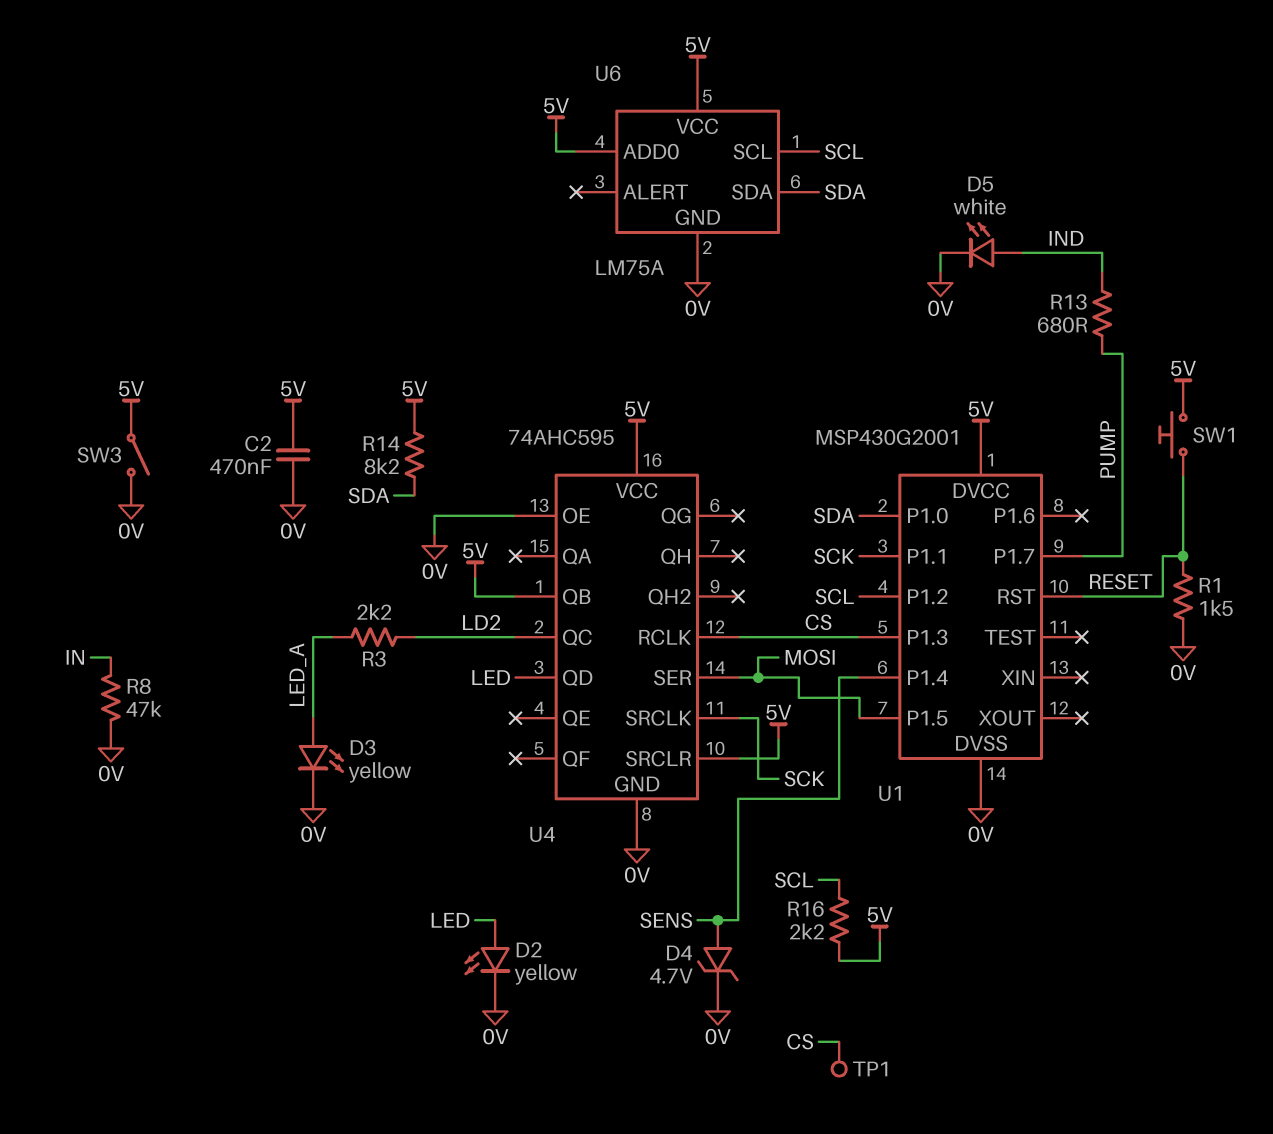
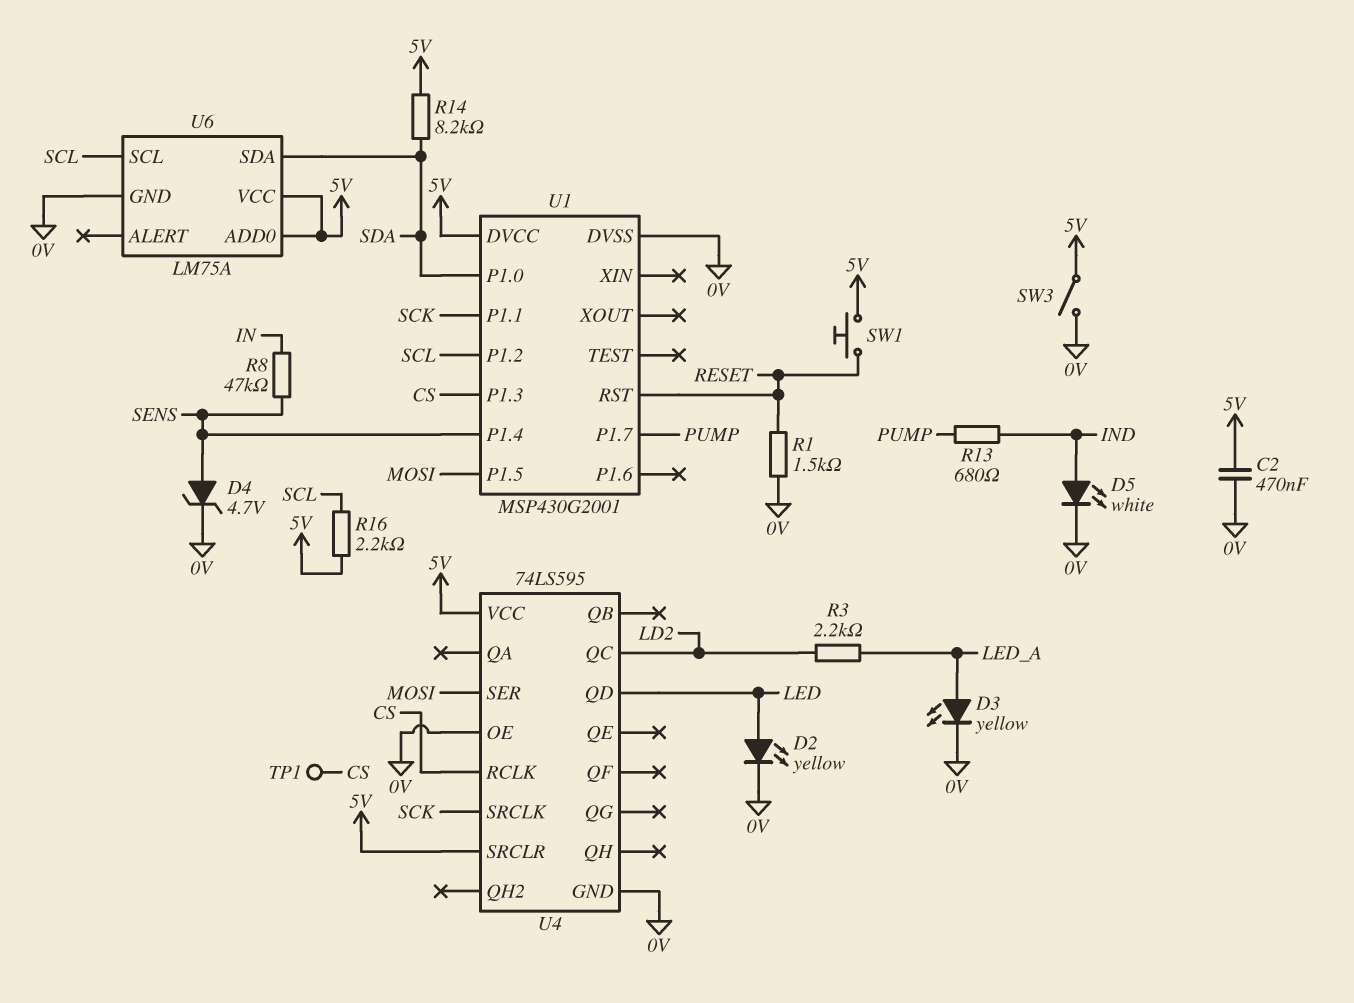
R8: 47k (0V, IN) -> 47k (IN, SENS)
U4: 74AHC595 -> 74LS595
U4 pin QB: 5V -> none

